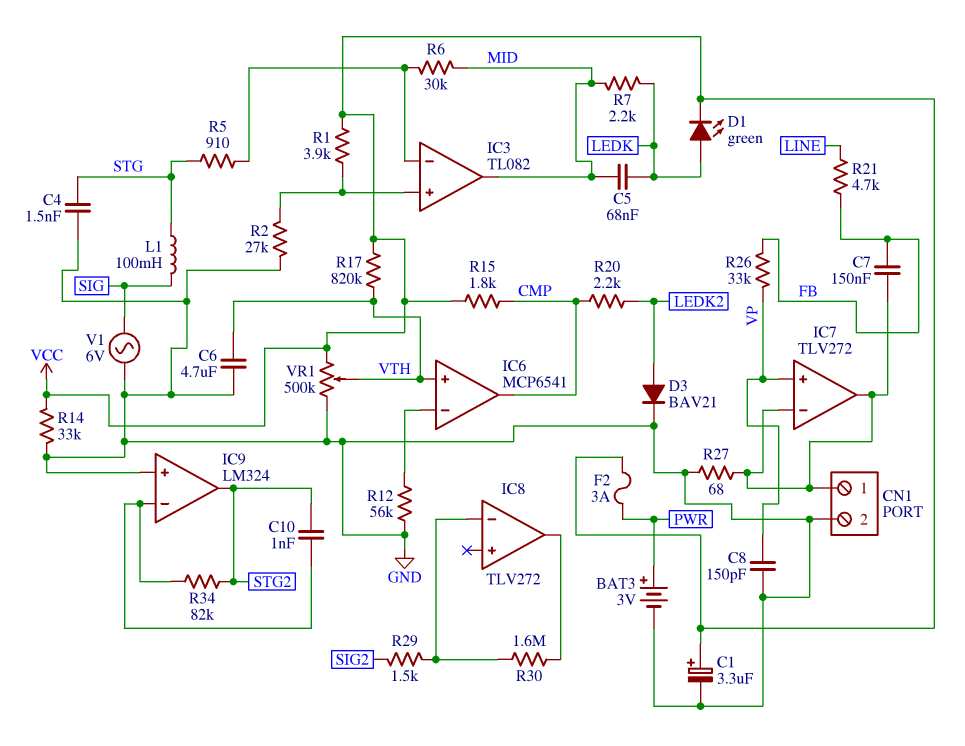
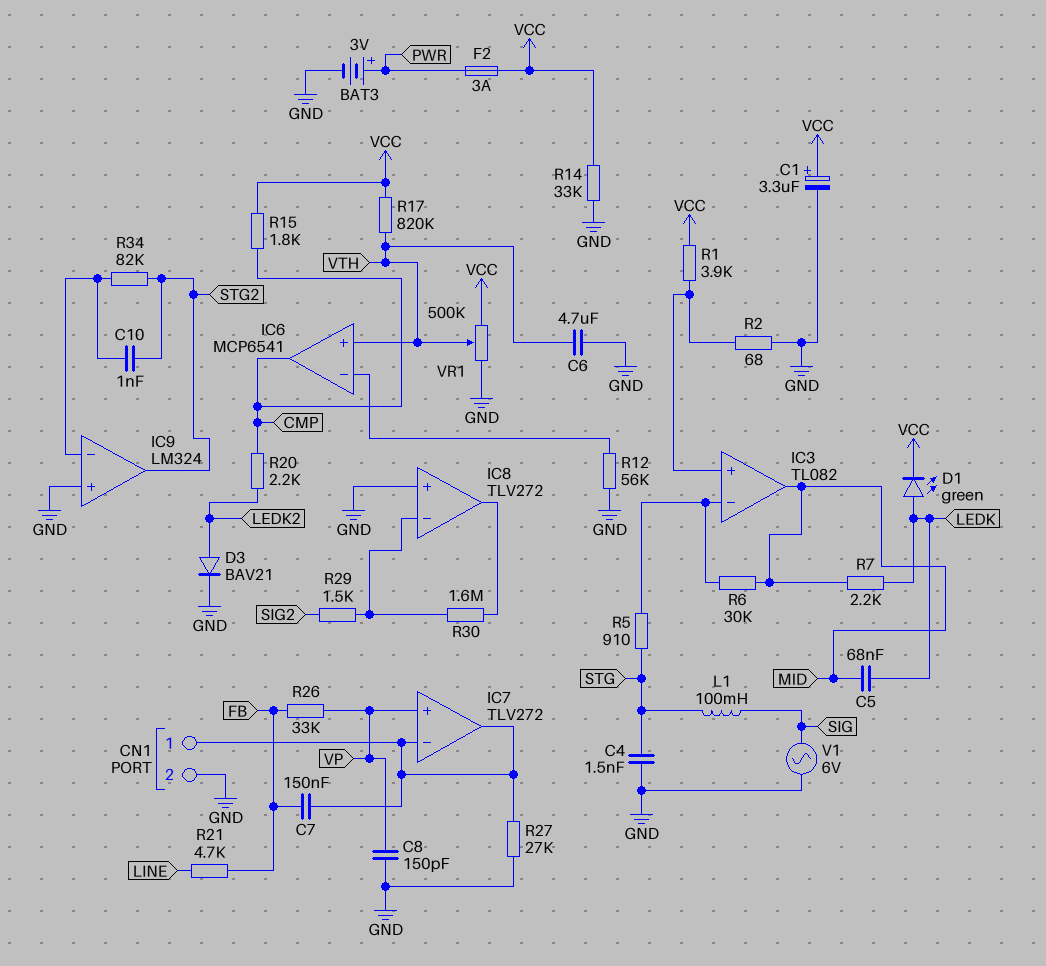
IC8 pin in+: none -> GND
R2: 27k (GND, IC3/in+) -> 68 (GND, IC3/in+)
R27: 68 (CN1/1, GND) -> 27k (CN1/1, GND)

